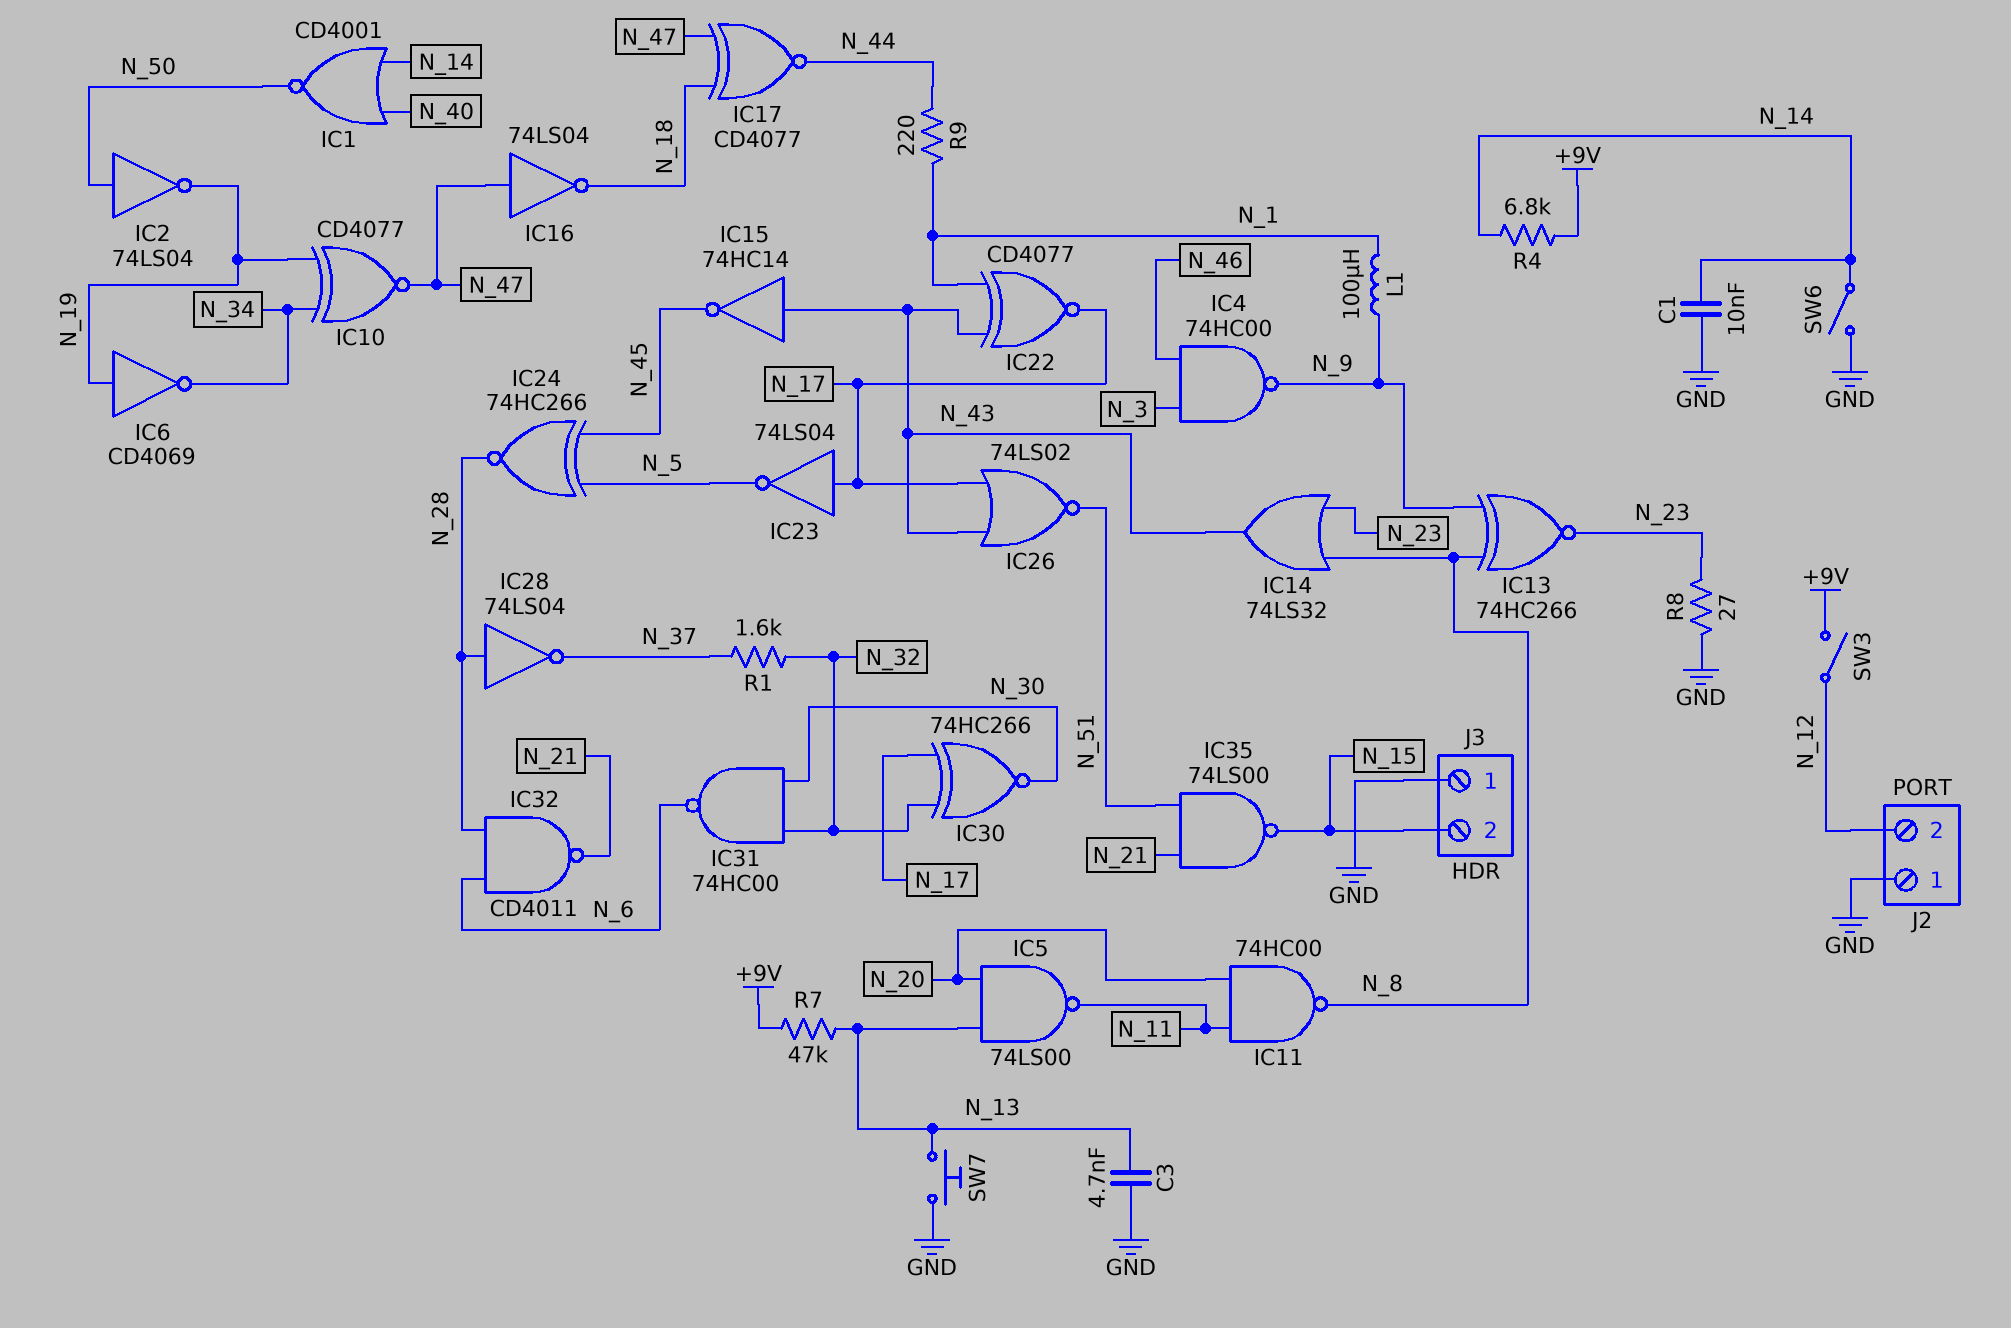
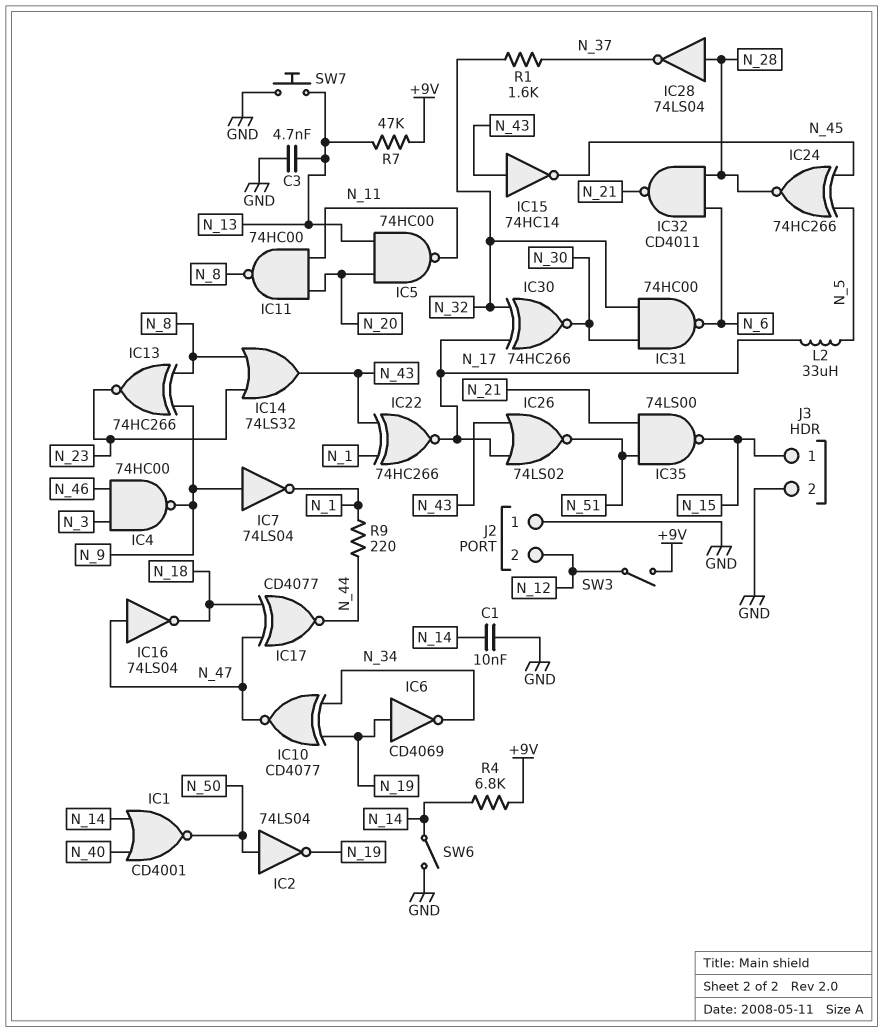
IC5: NAND 74LS00 (in N_13, in N_20, out N_11) -> NAND 74HC00 (in N_13, in N_20, out N_11)
IC7: none -> NOT 74LS04 (in N_9, out N_1)
IC22: XNOR CD4077 (in N_1, in N_43, out N_17) -> XNOR 74HC266 (in N_1, in N_43, out N_17)
IC23: NOT 74LS04 (in N_17, out N_5) -> none
J3 pin 1: GND -> N_15
J3 pin 2: N_15 -> GND
L1: 100uH (N_1, N_9) -> none
L2: none -> 33uH (N_5, N_17)
R8: 27 (GND, N_23) -> none

